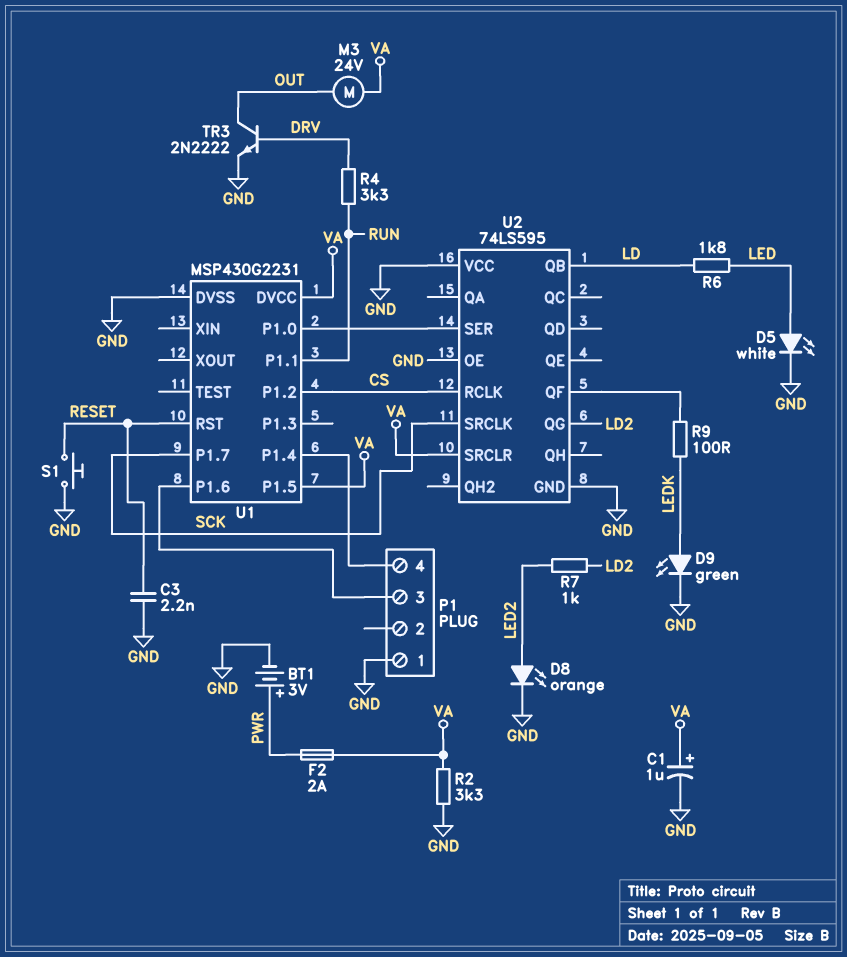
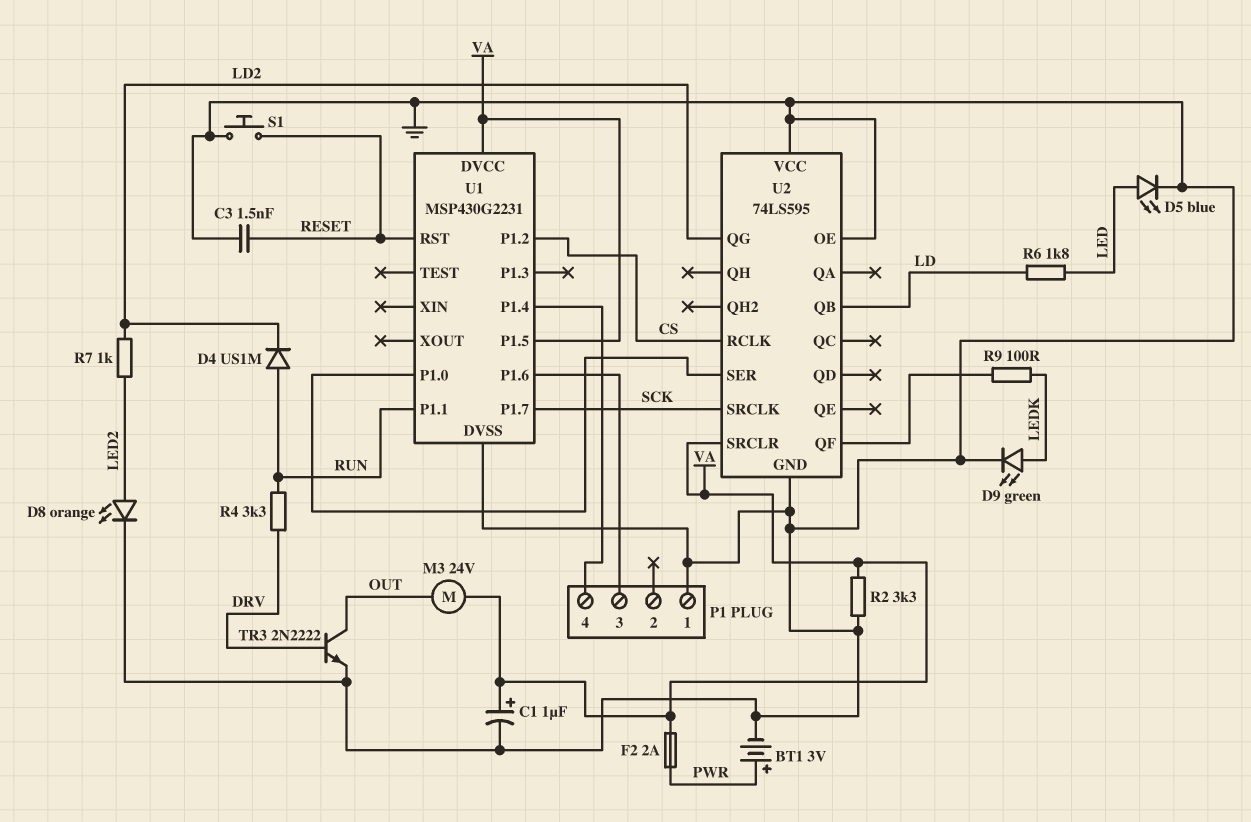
C3: 2.2nF (GND, RESET) -> 1.5nF (GND, RESET)
D4: none -> diode US1M (A RUN, K LD2)
D5: LED white (A LED, K GND) -> LED blue (A LED, K GND)

